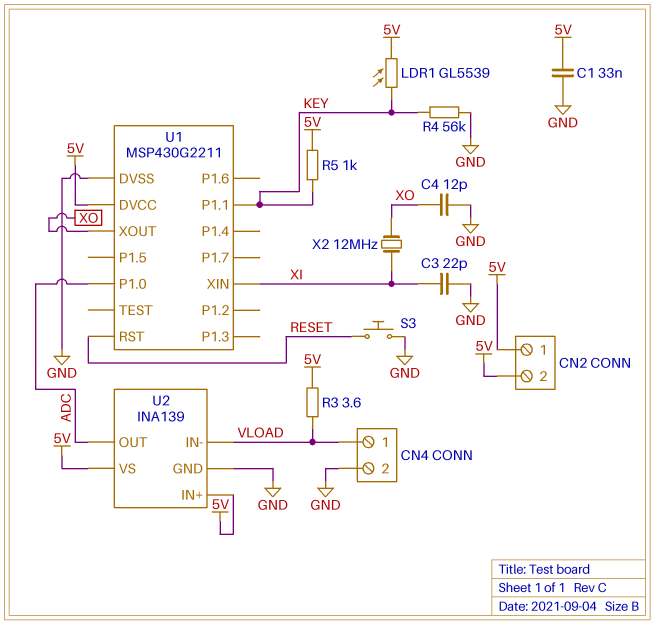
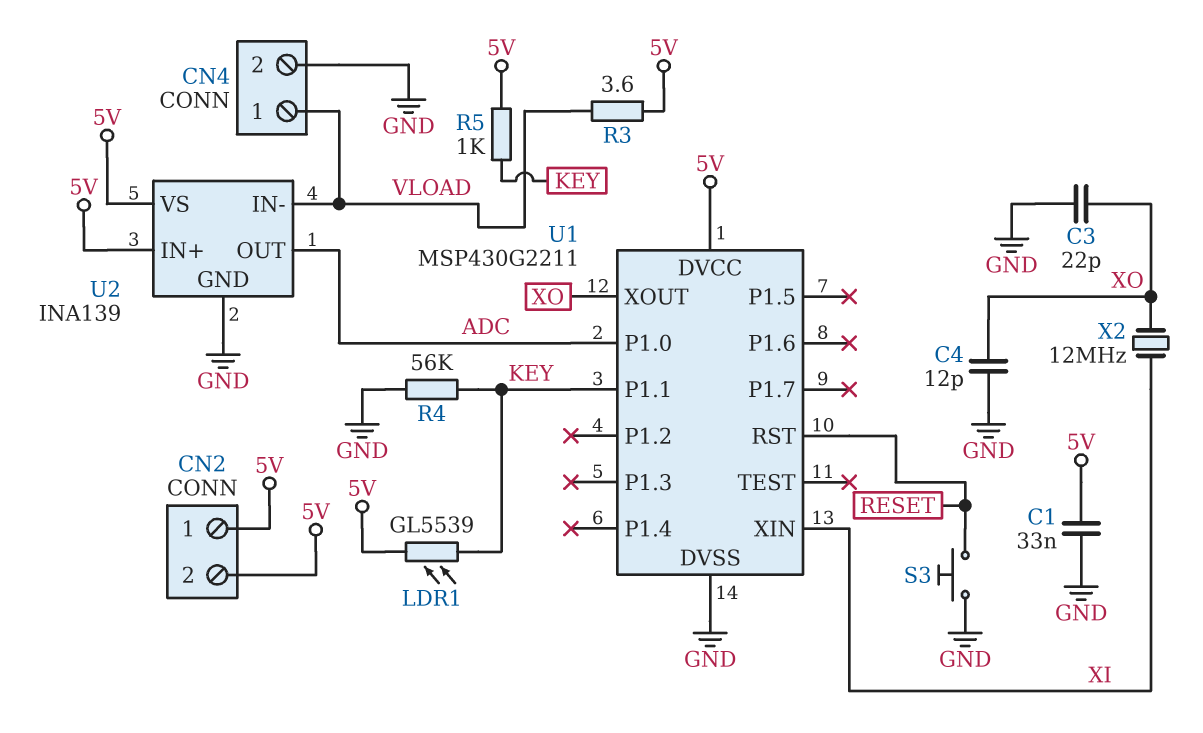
C3: 22pF (GND, XI) -> 22pF (GND, XO)

